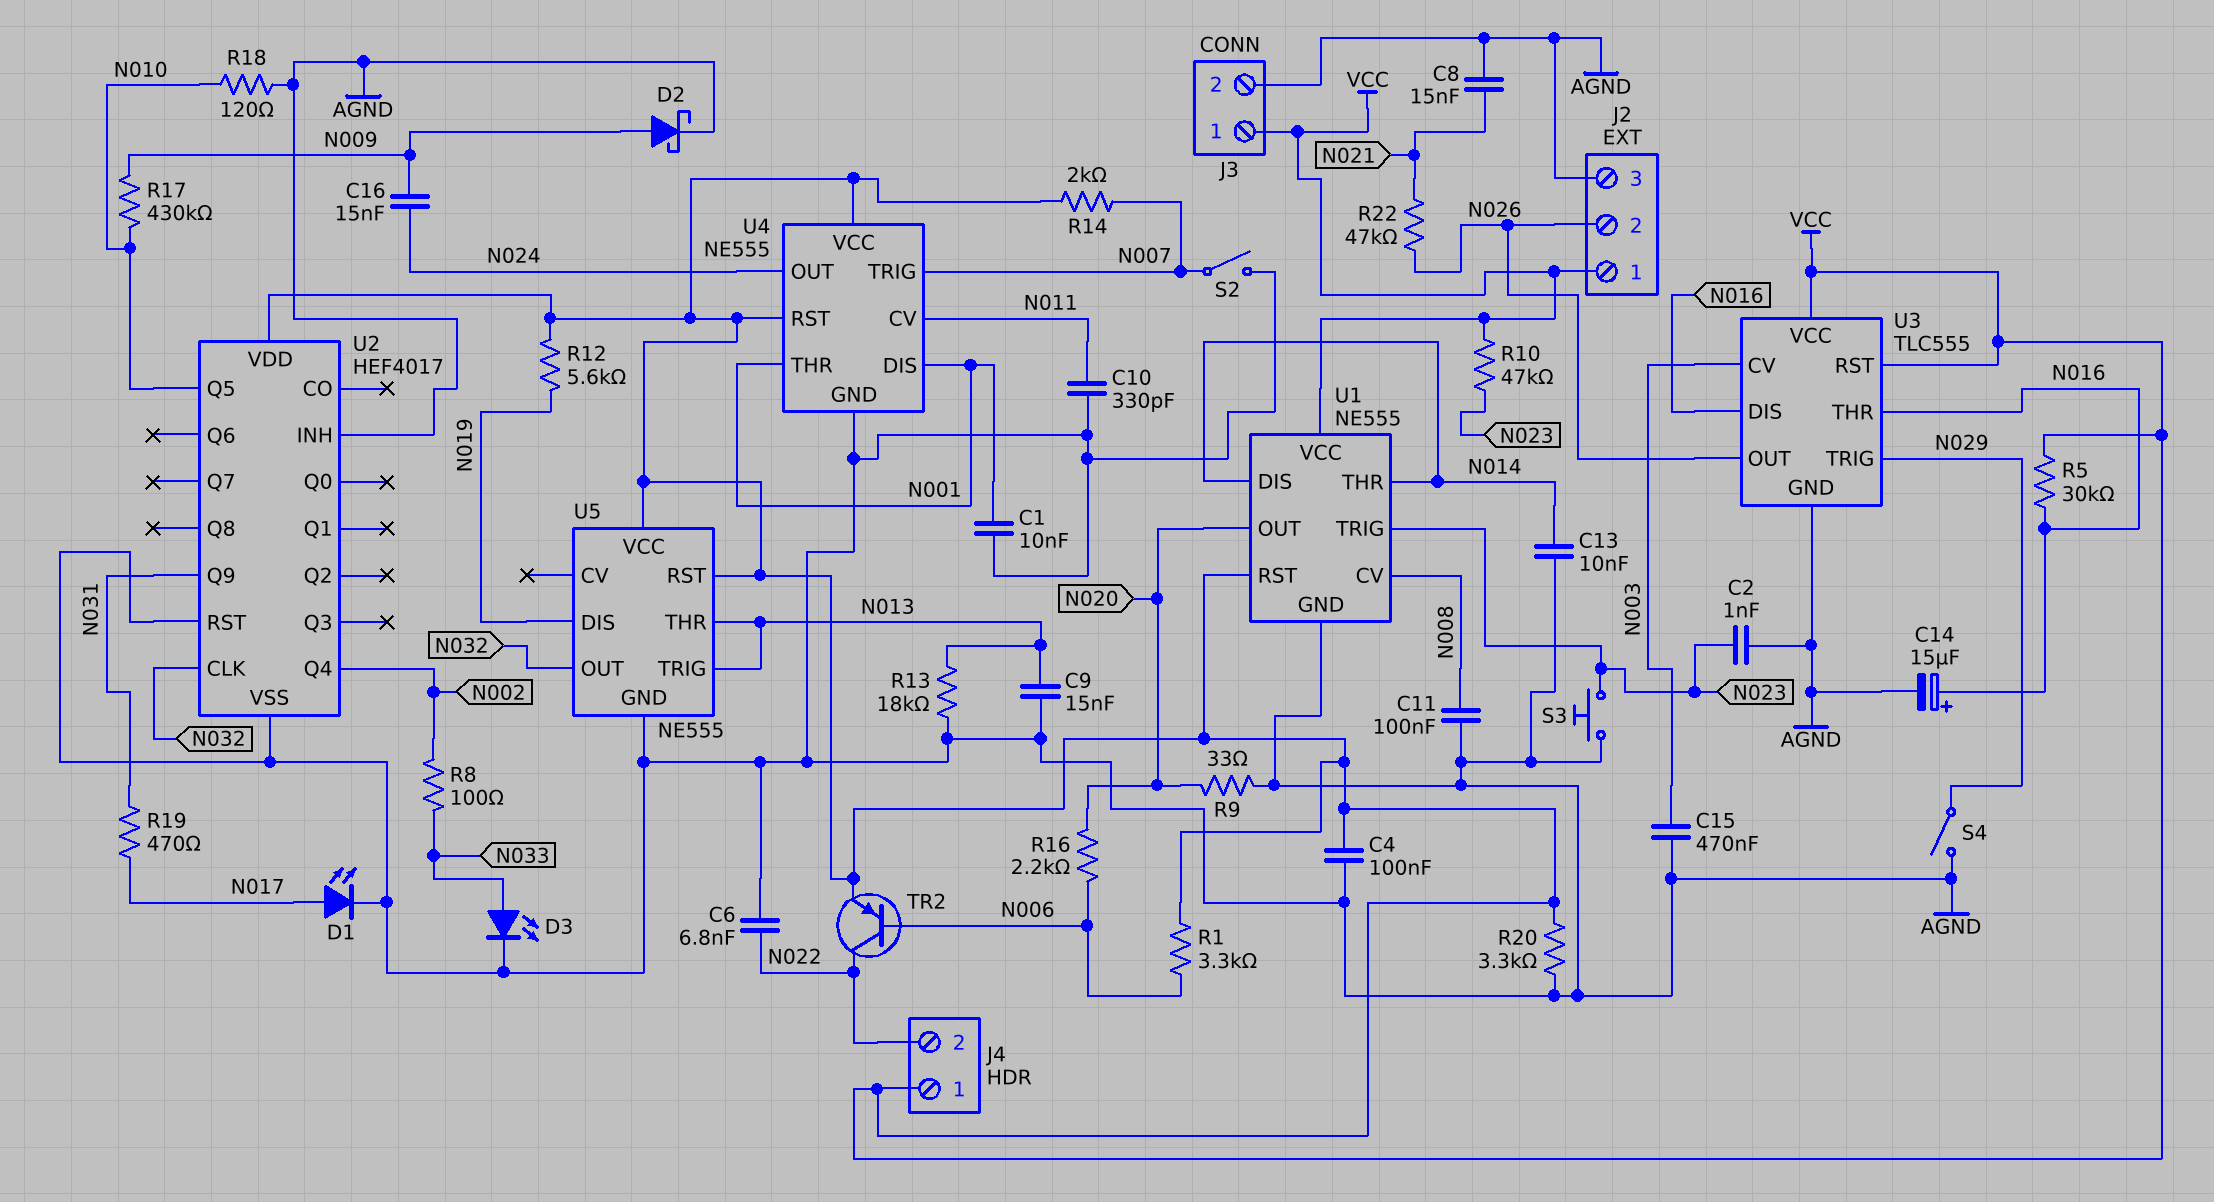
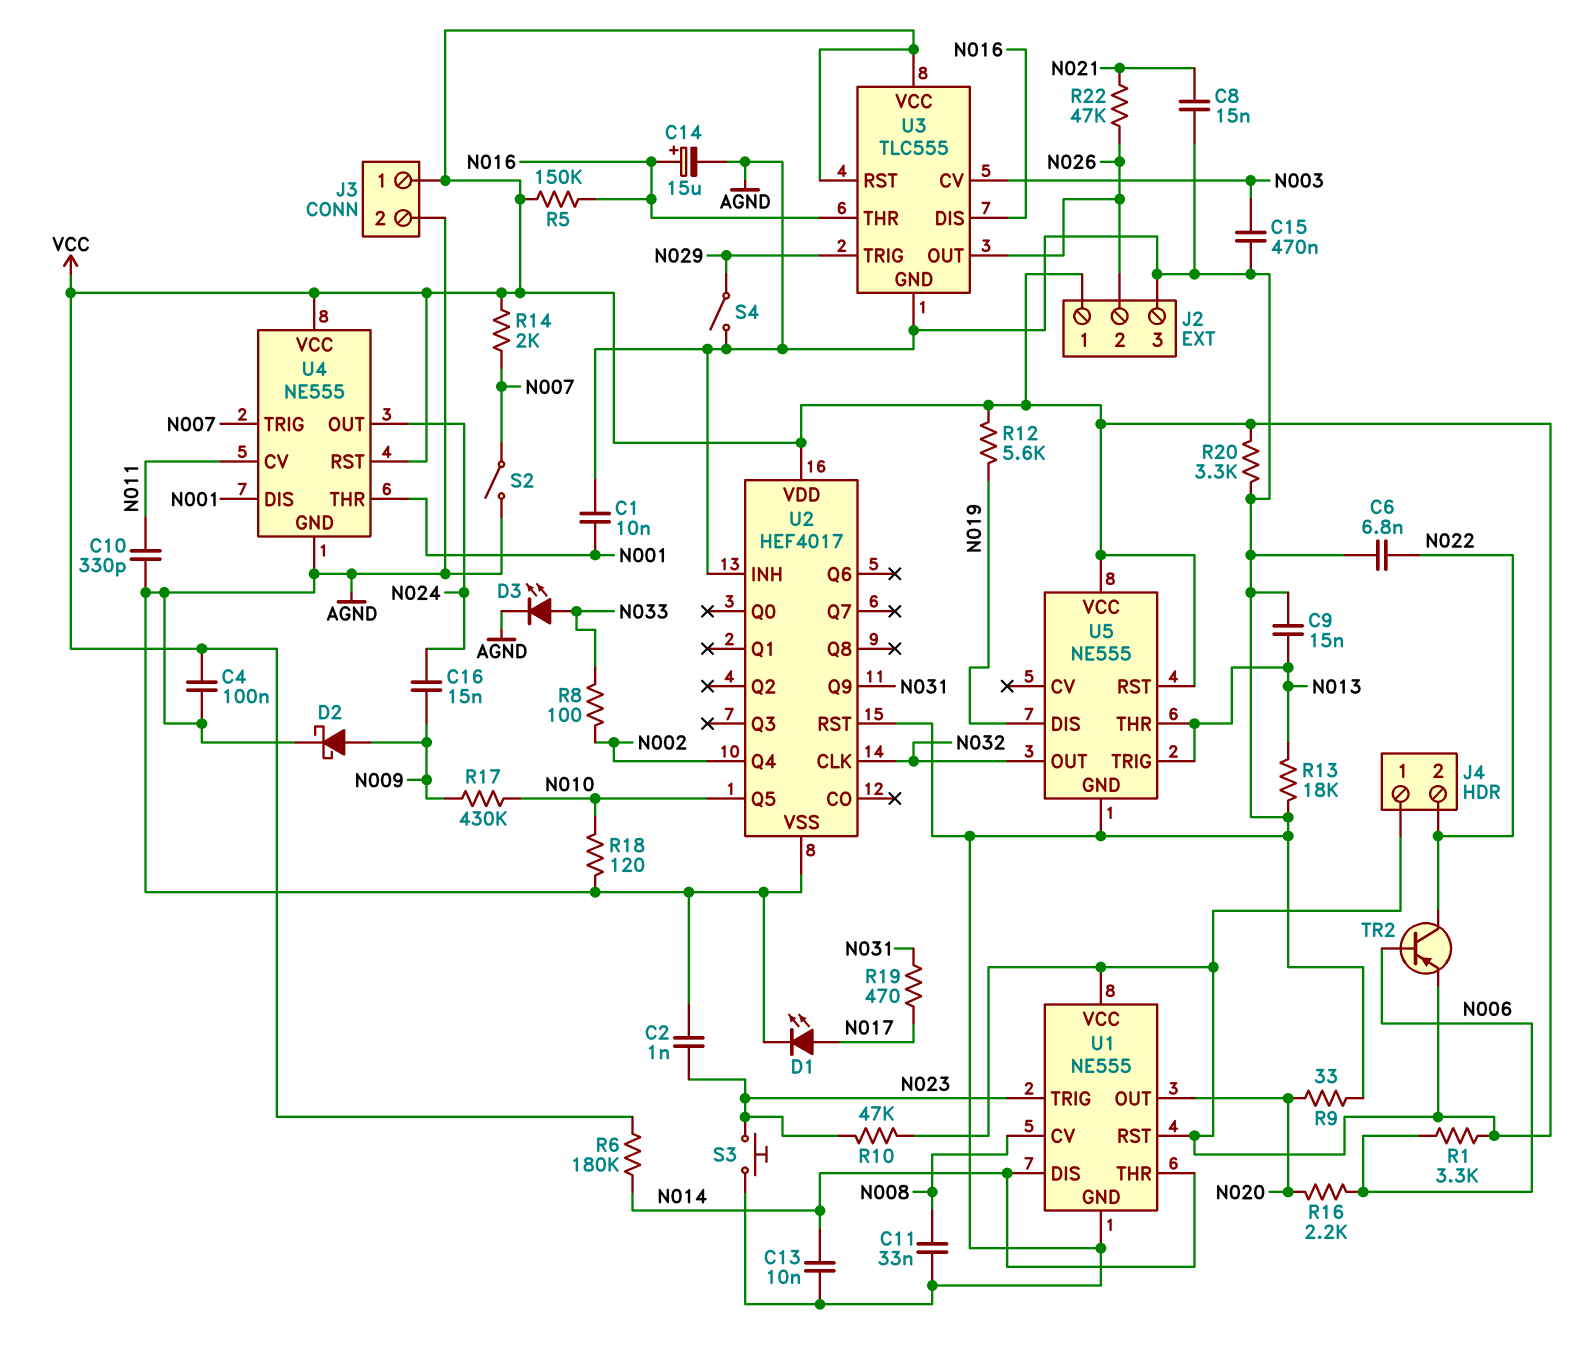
C11: 100nF (AGND, N008) -> 33nF (AGND, N008)
R5: 30k (N016, VCC) -> 150k (N016, VCC)
R6: none -> 180k (N014, VCC)

